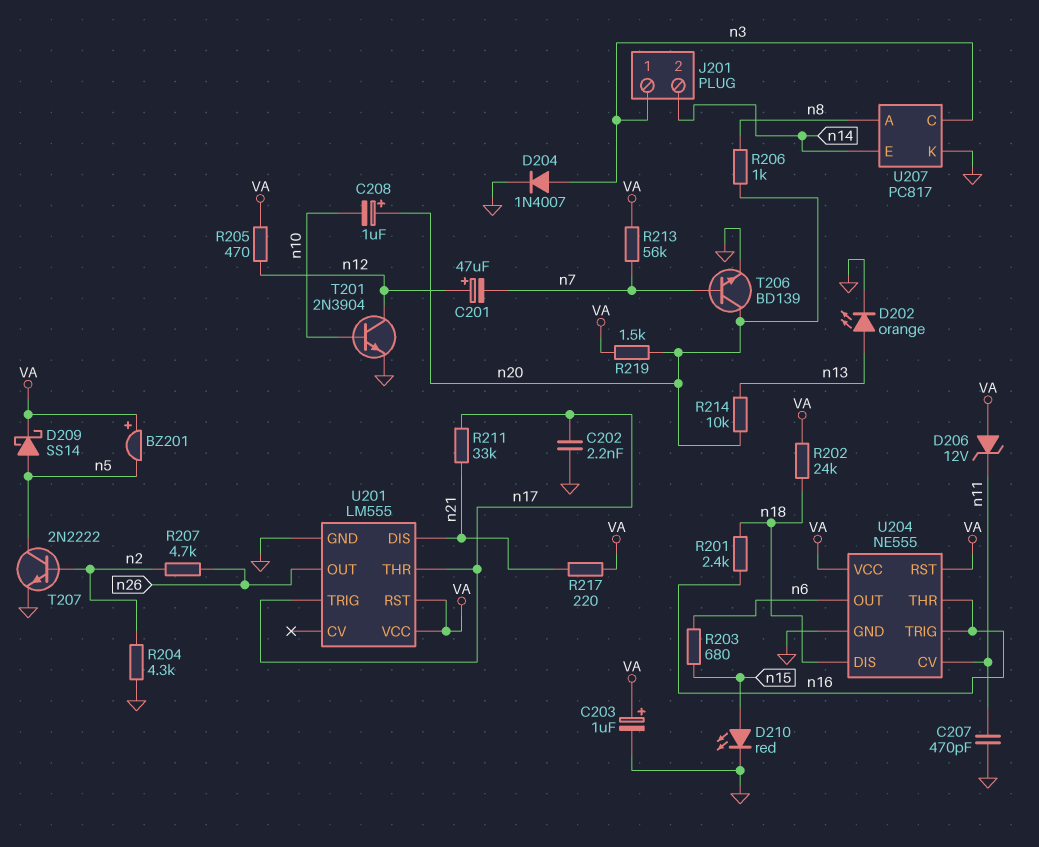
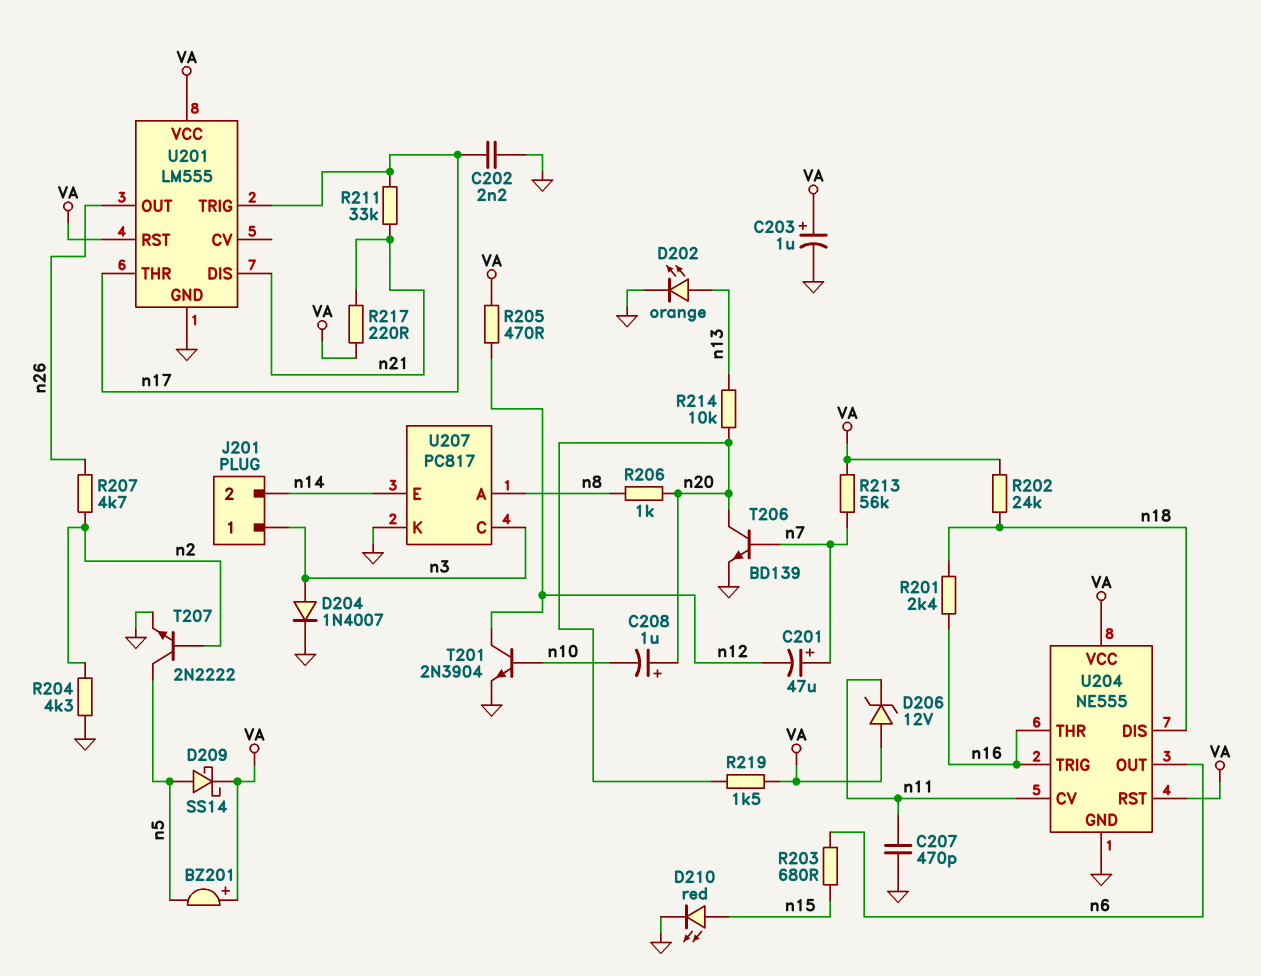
C201: 47uF (plus n12, minus n7) -> 47uF (plus n7, minus n12)

